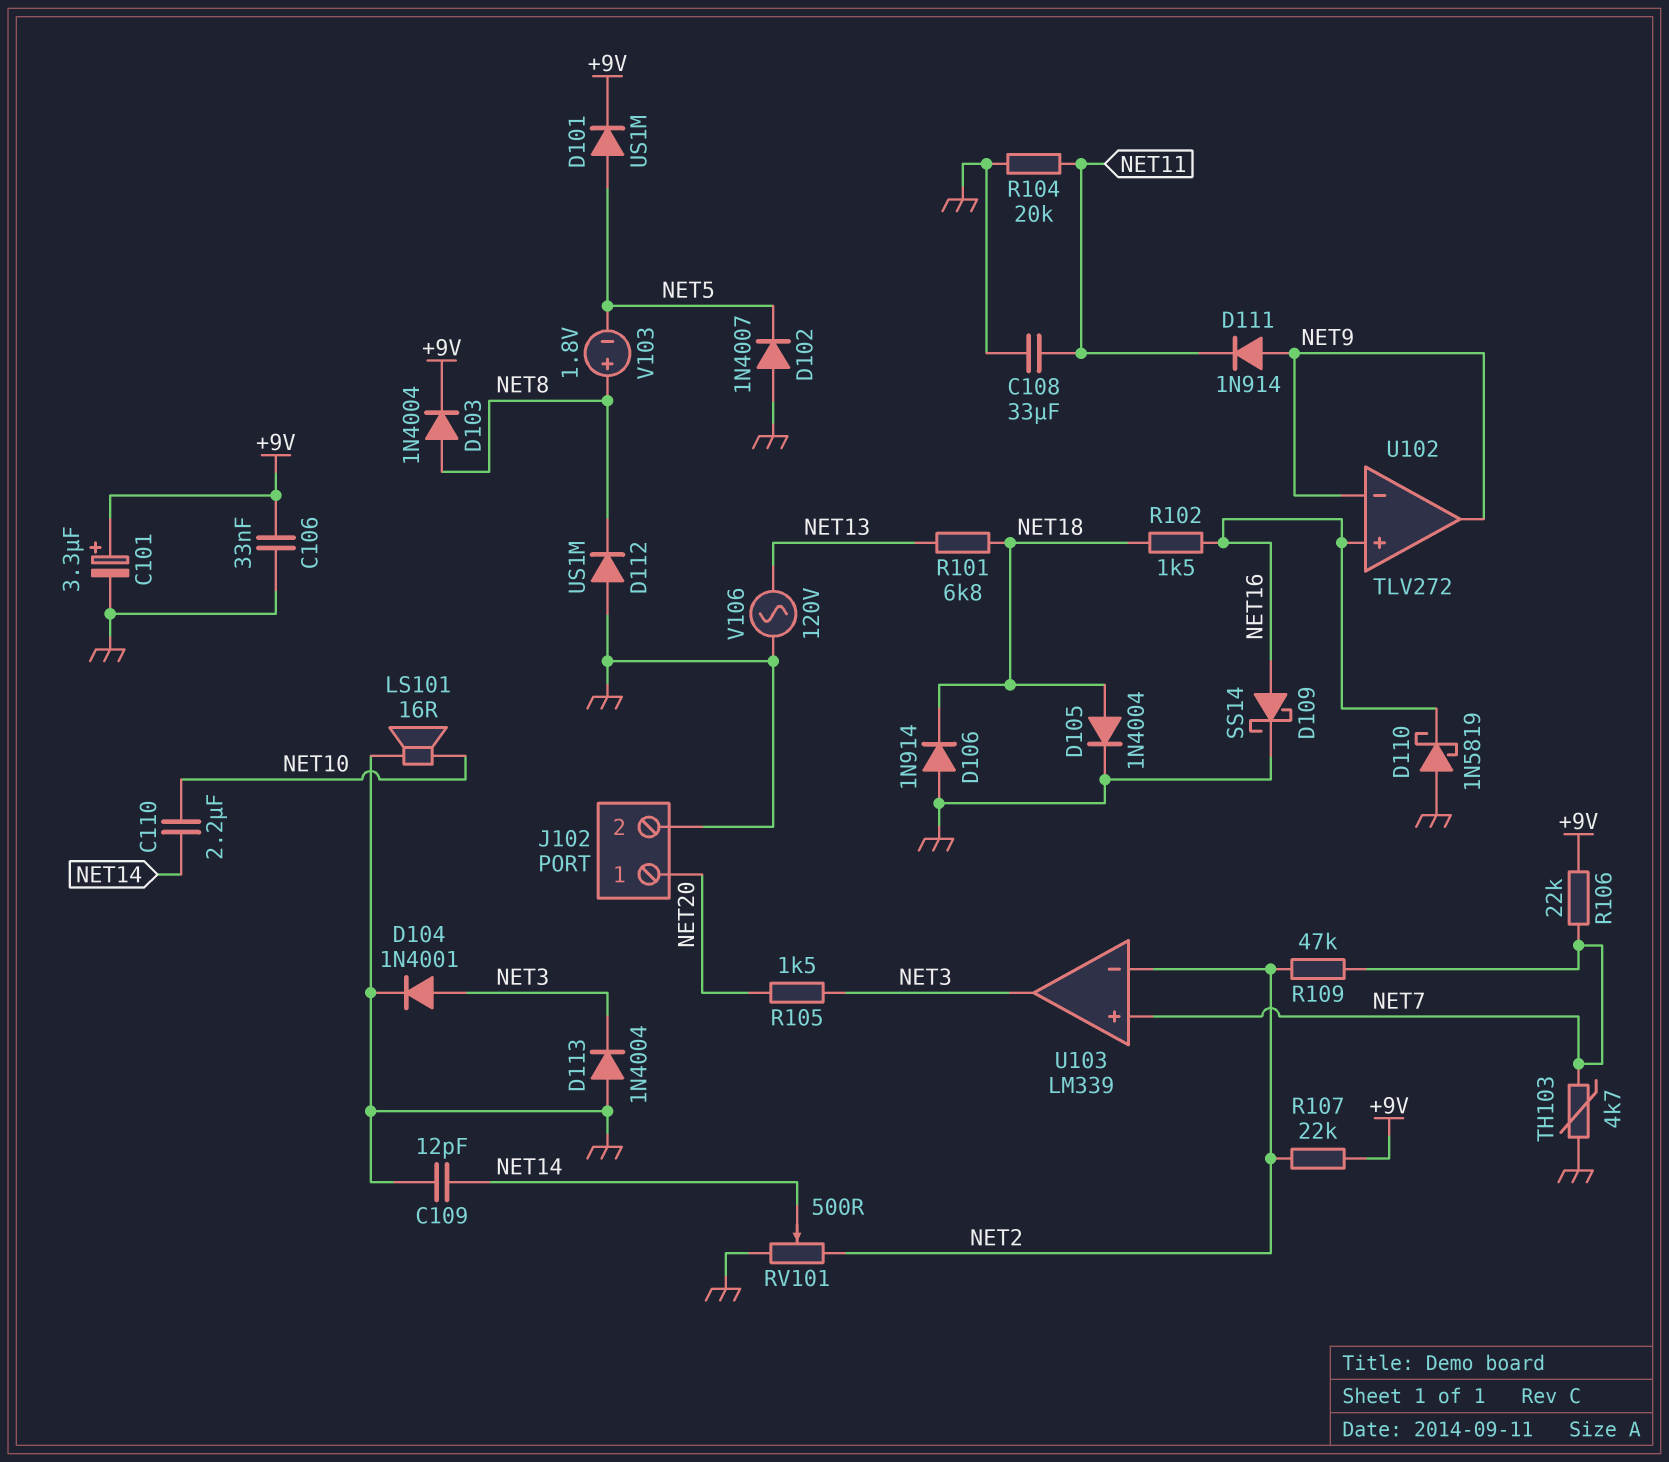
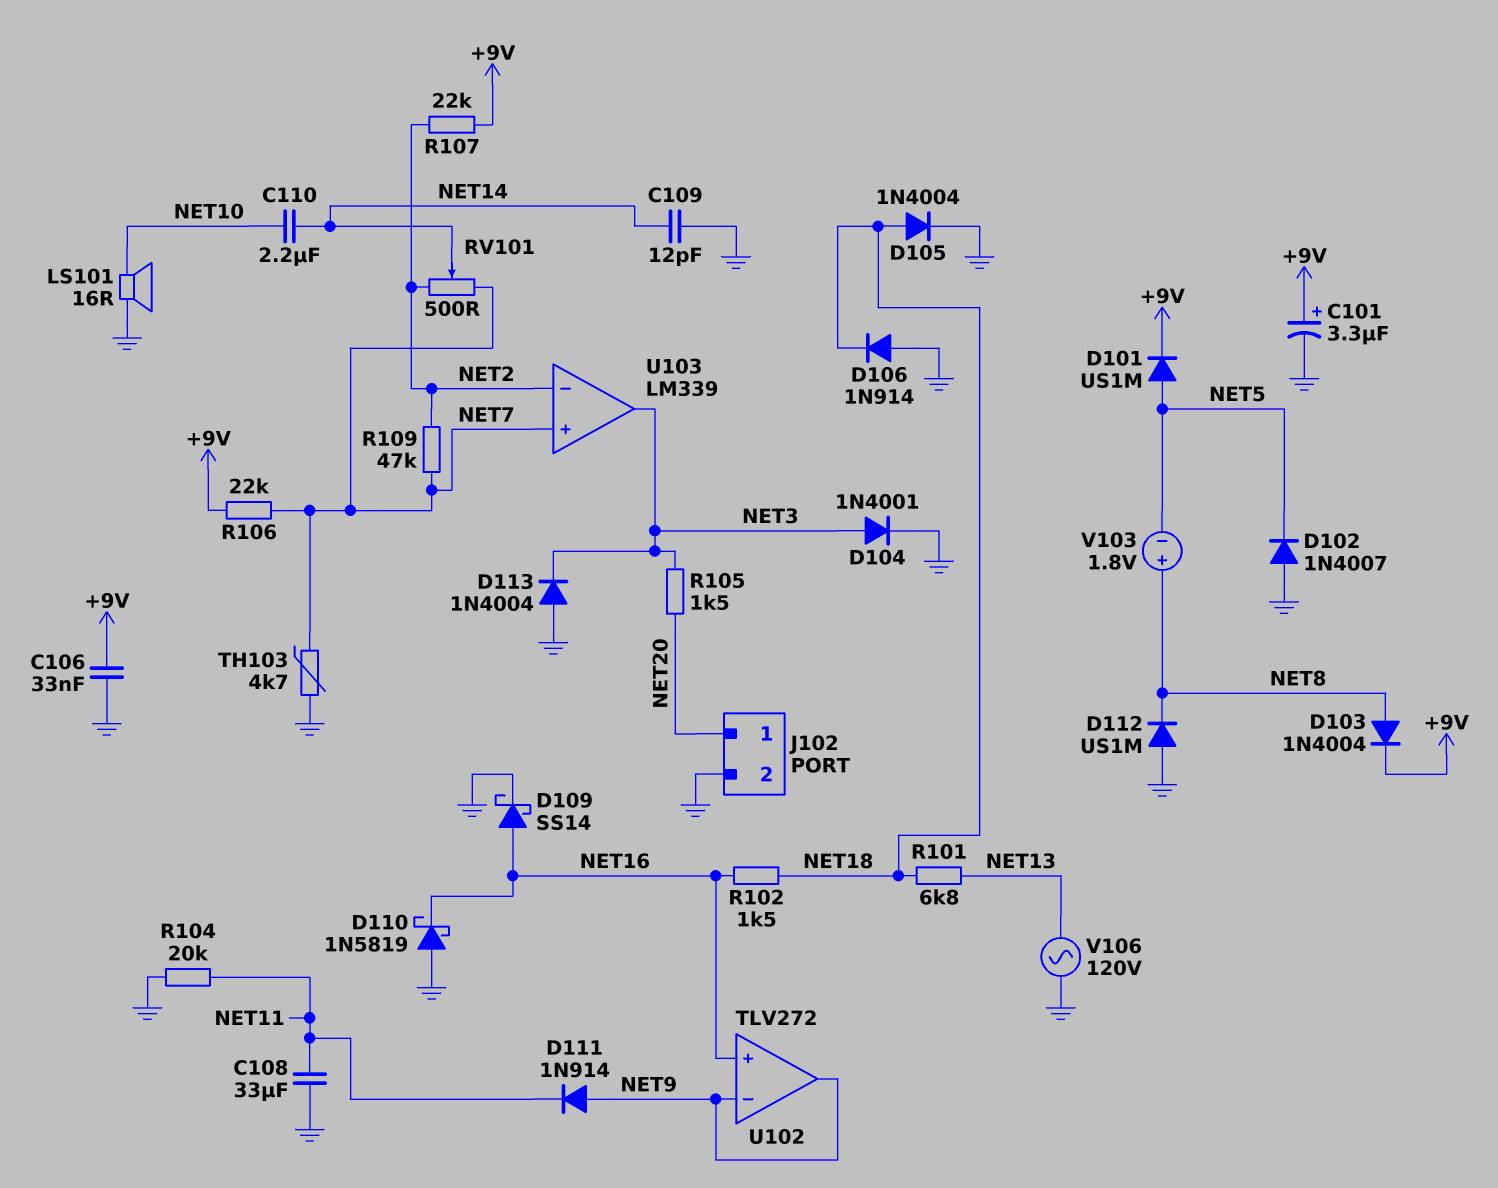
RV101: 500 (GND, NET2, wiper NET14) -> 500 (NET2, NET7, wiper NET14)

